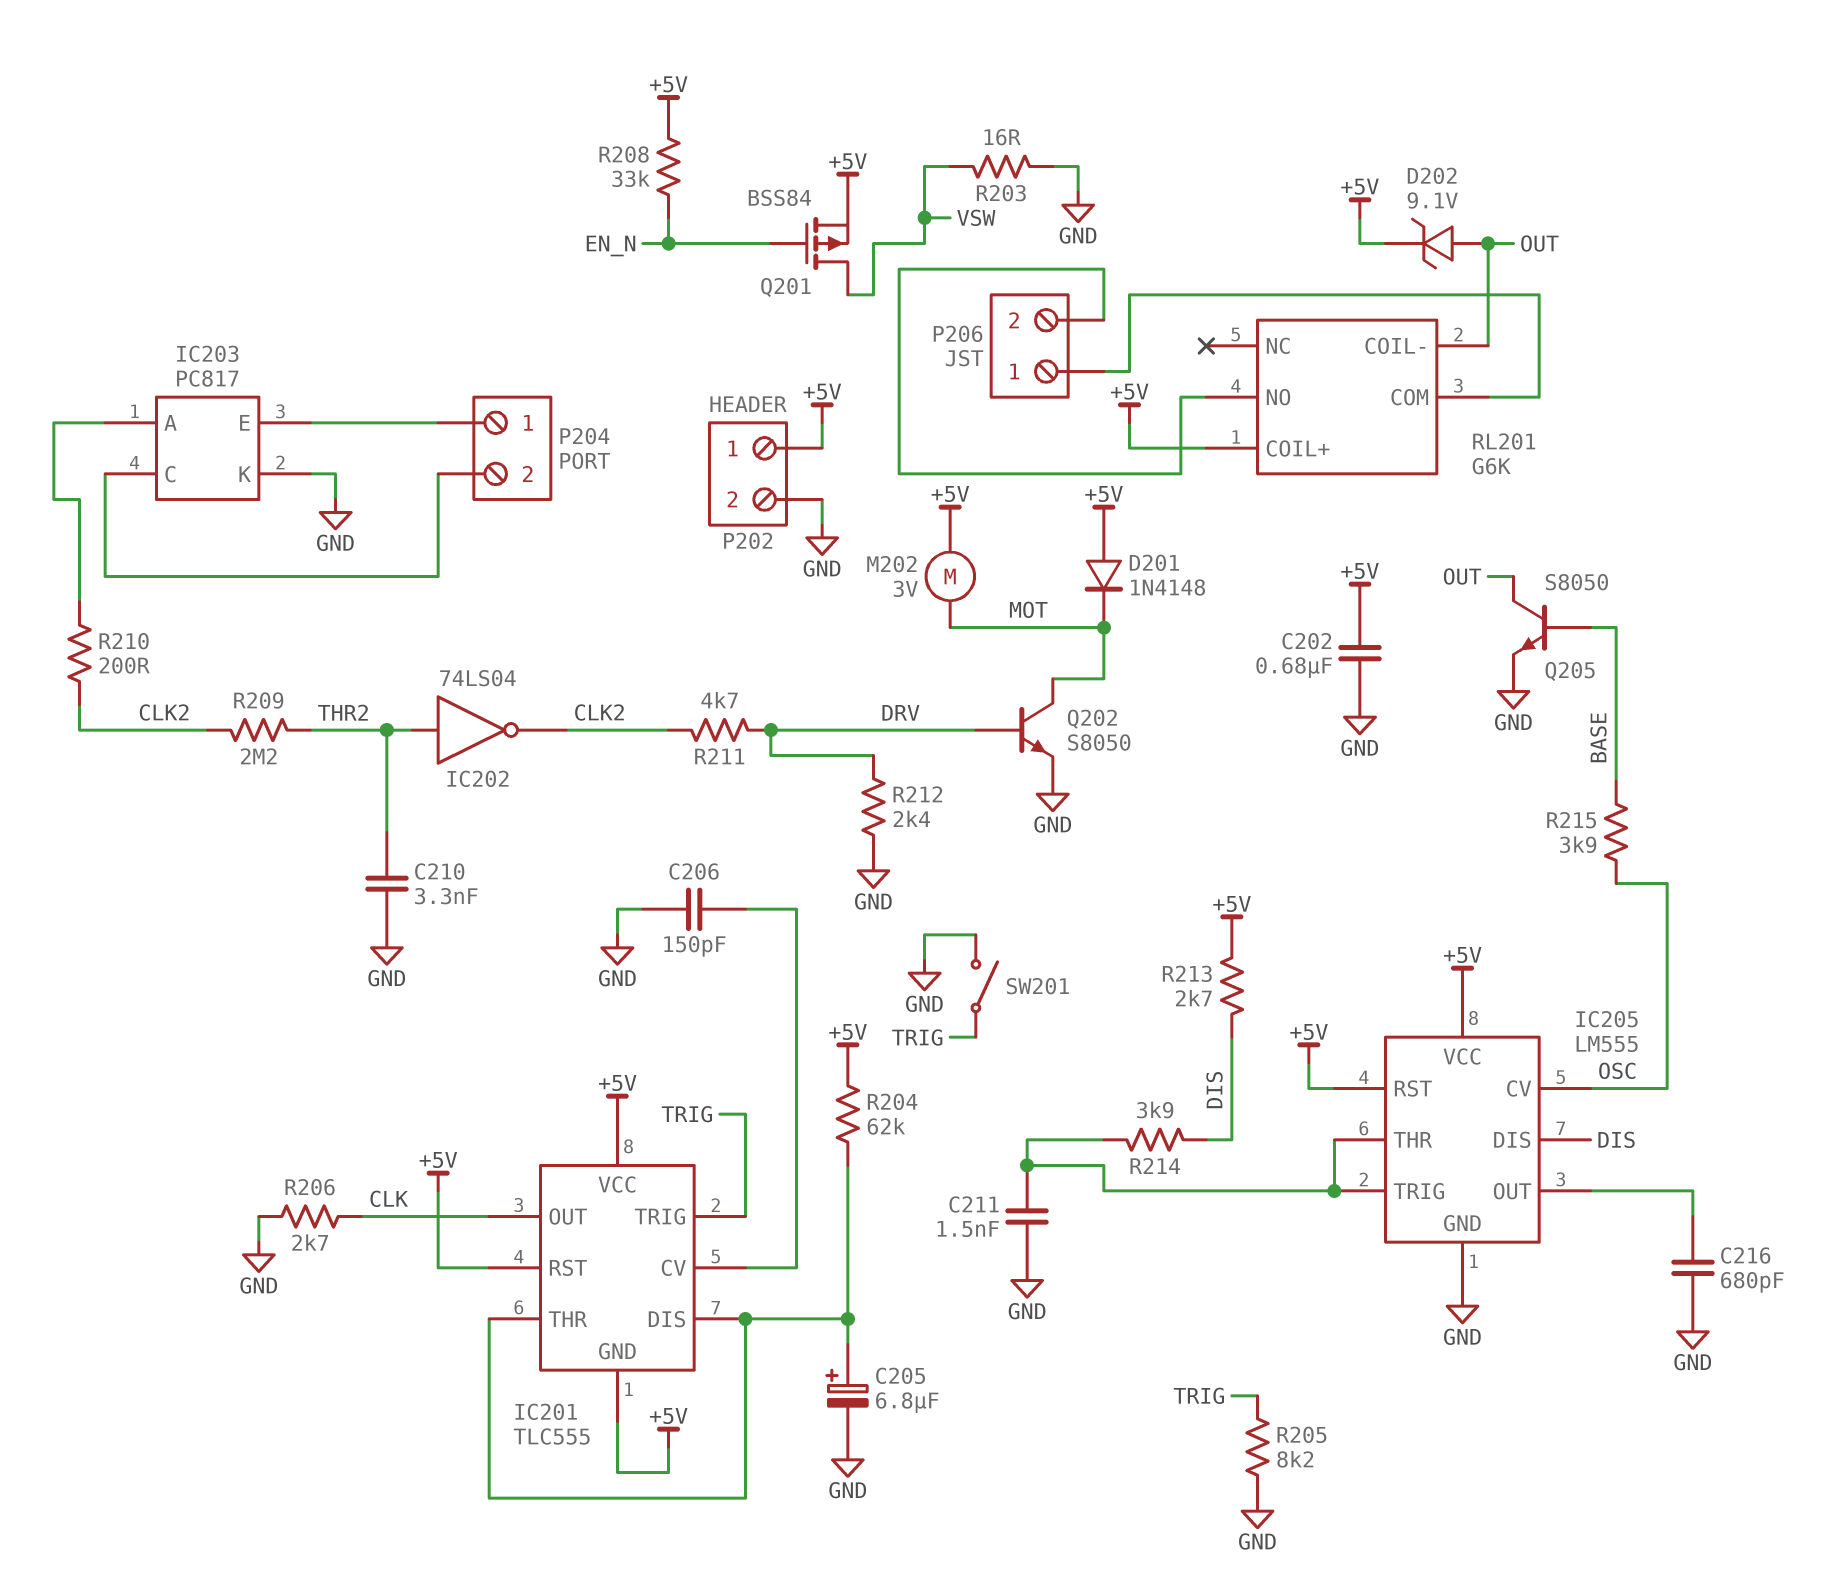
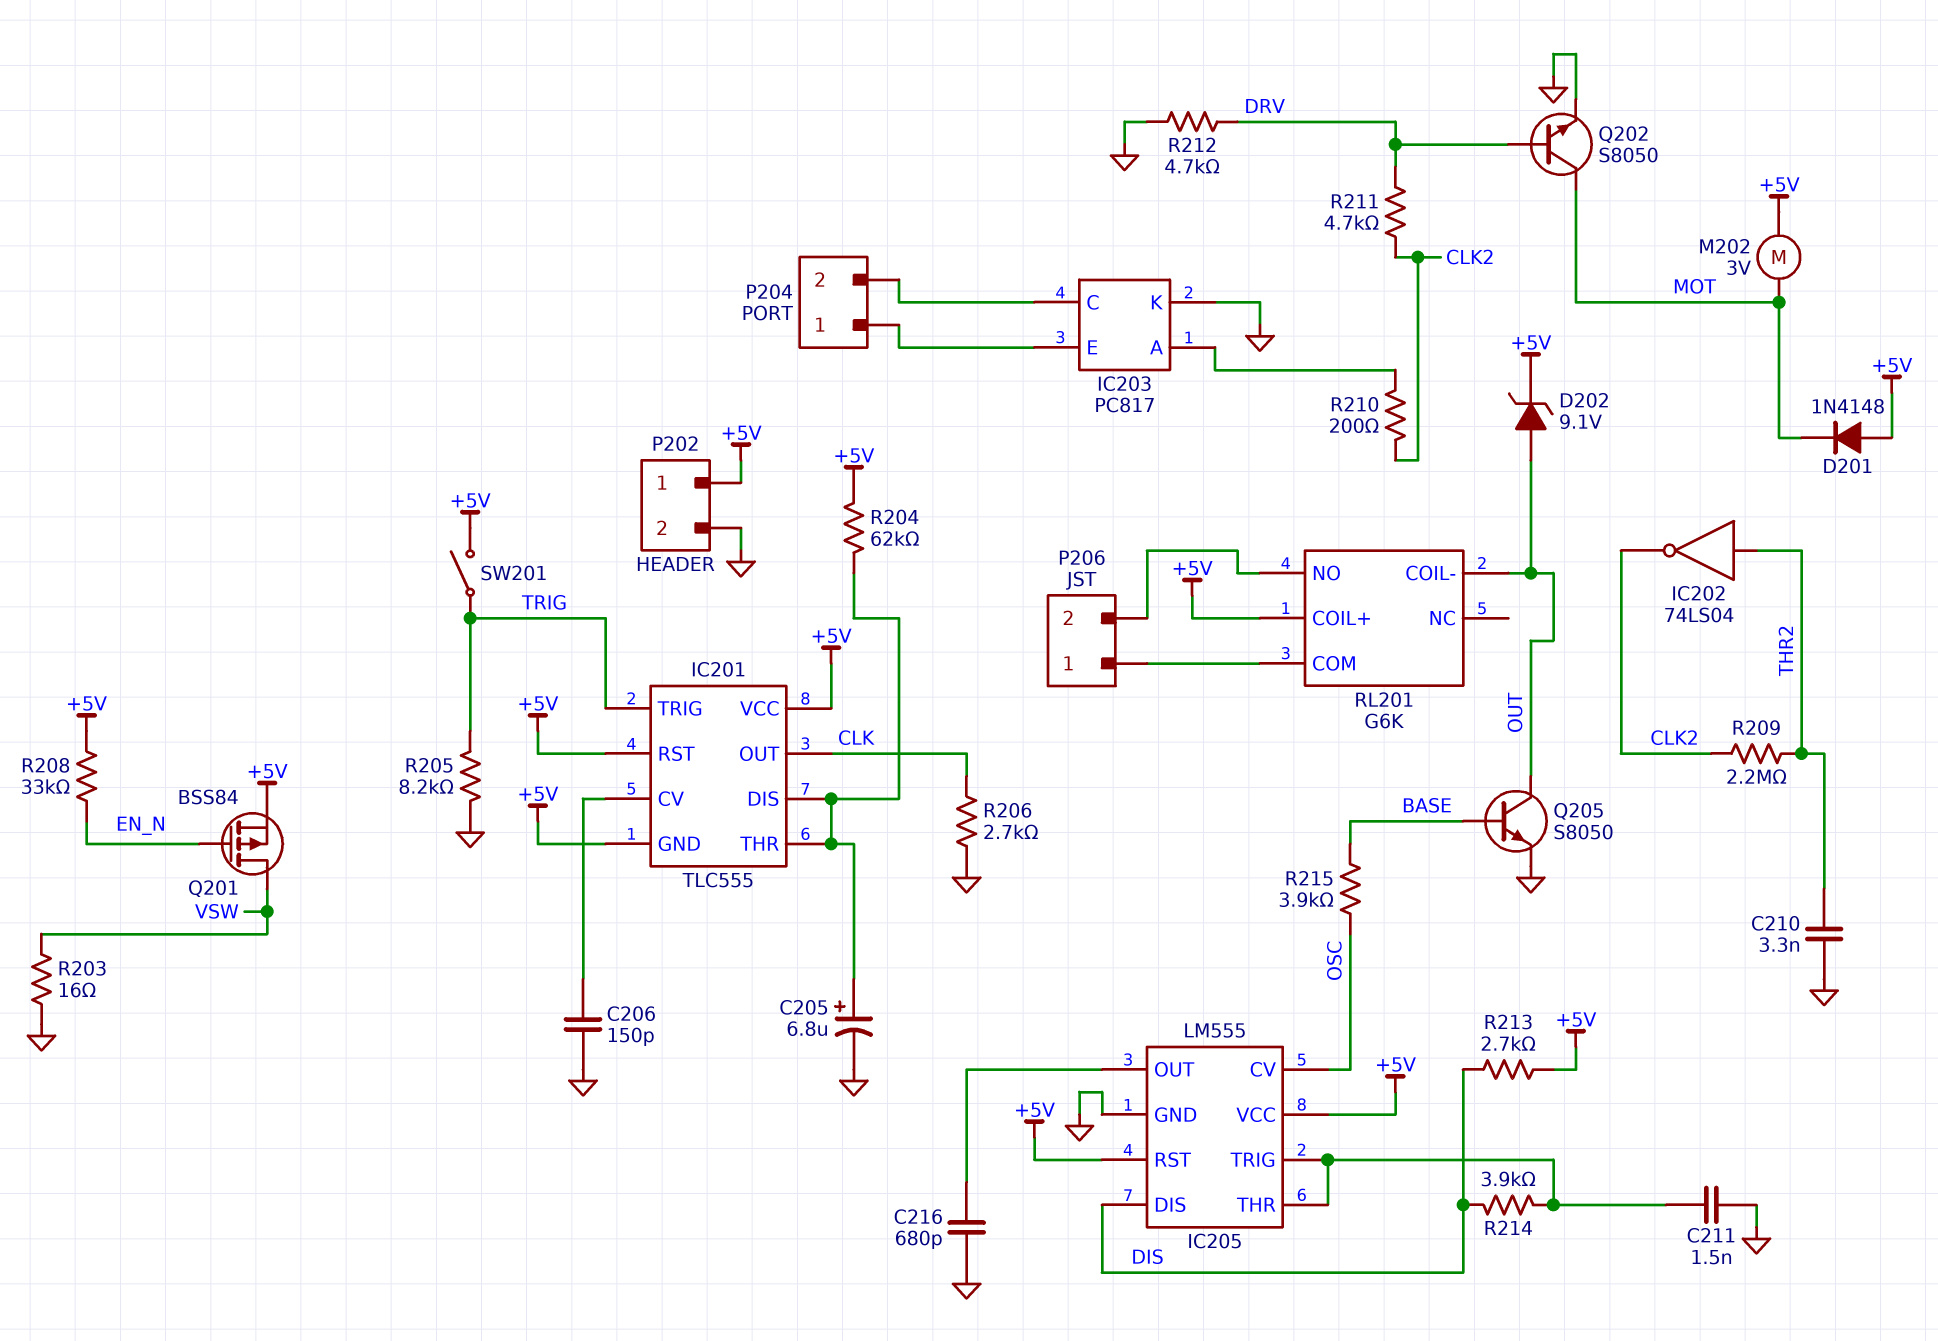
C202: 680nF (+5V, GND) -> none
R212: 2.4k (DRV, GND) -> 4.7k (DRV, GND)
SW201: switch (GND, TRIG) -> switch (+5V, TRIG)

